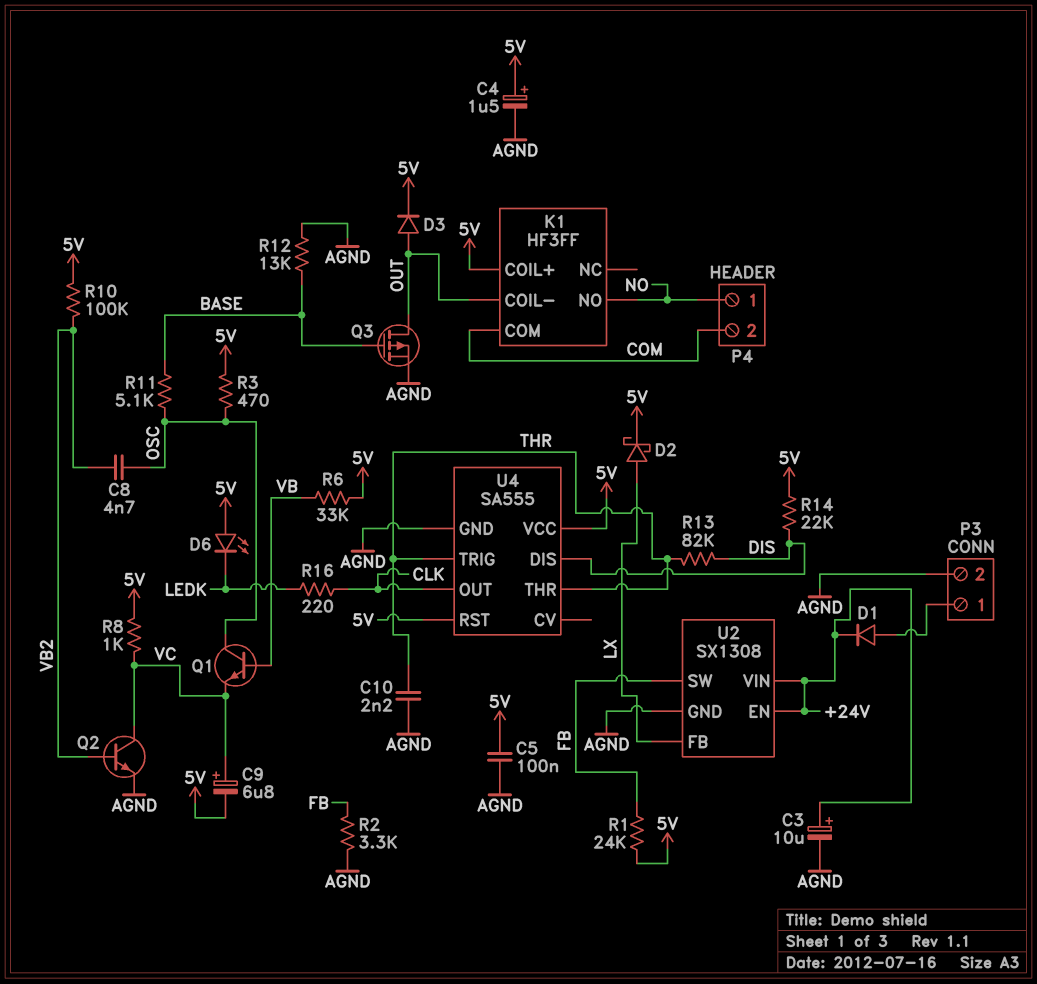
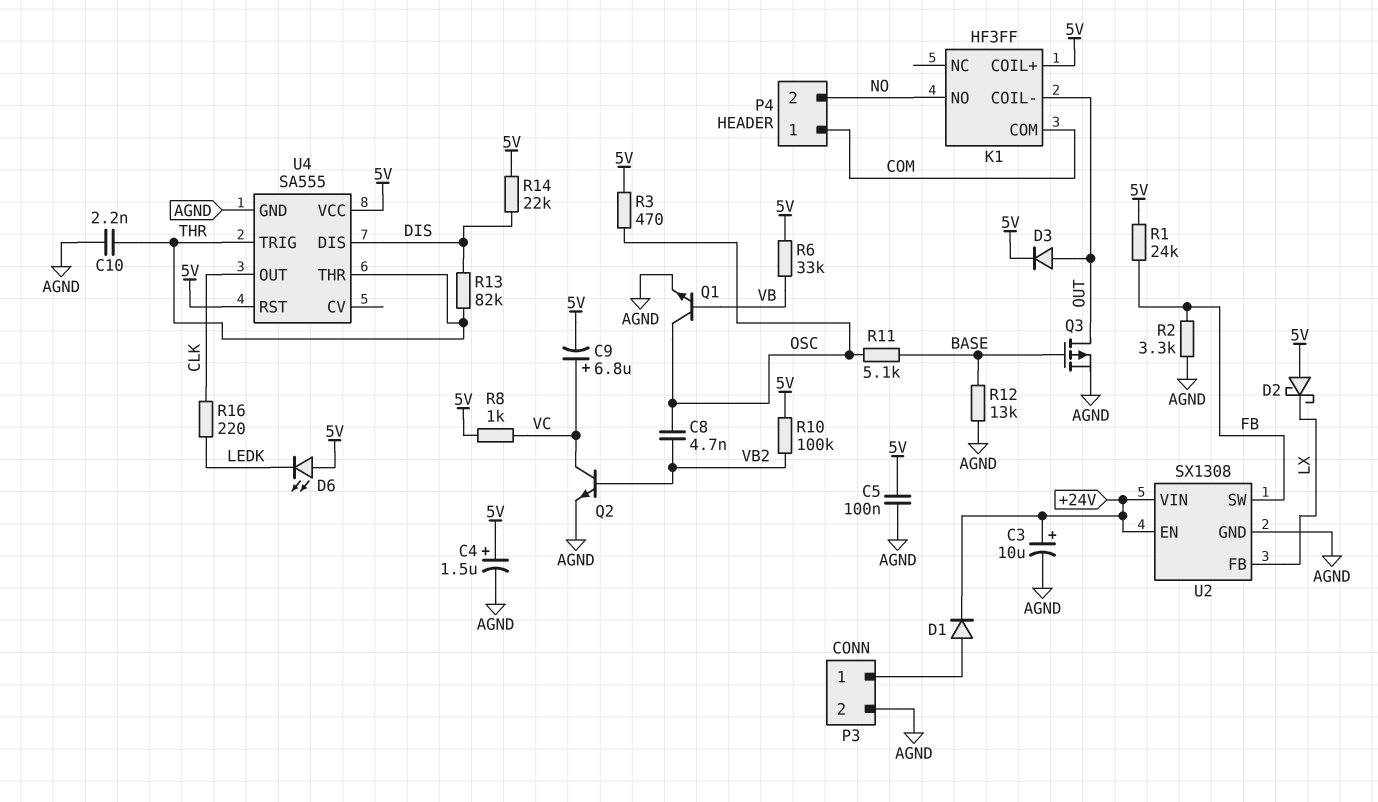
D2: schottky (A LX, K 5V) -> schottky (A 5V, K LX)
P4 pin 1: NO -> COM
P4 pin 2: COM -> NO
Q1: NPN (B VB, C OSC, E VC) -> NPN (B VB, C OSC, E AGND)

